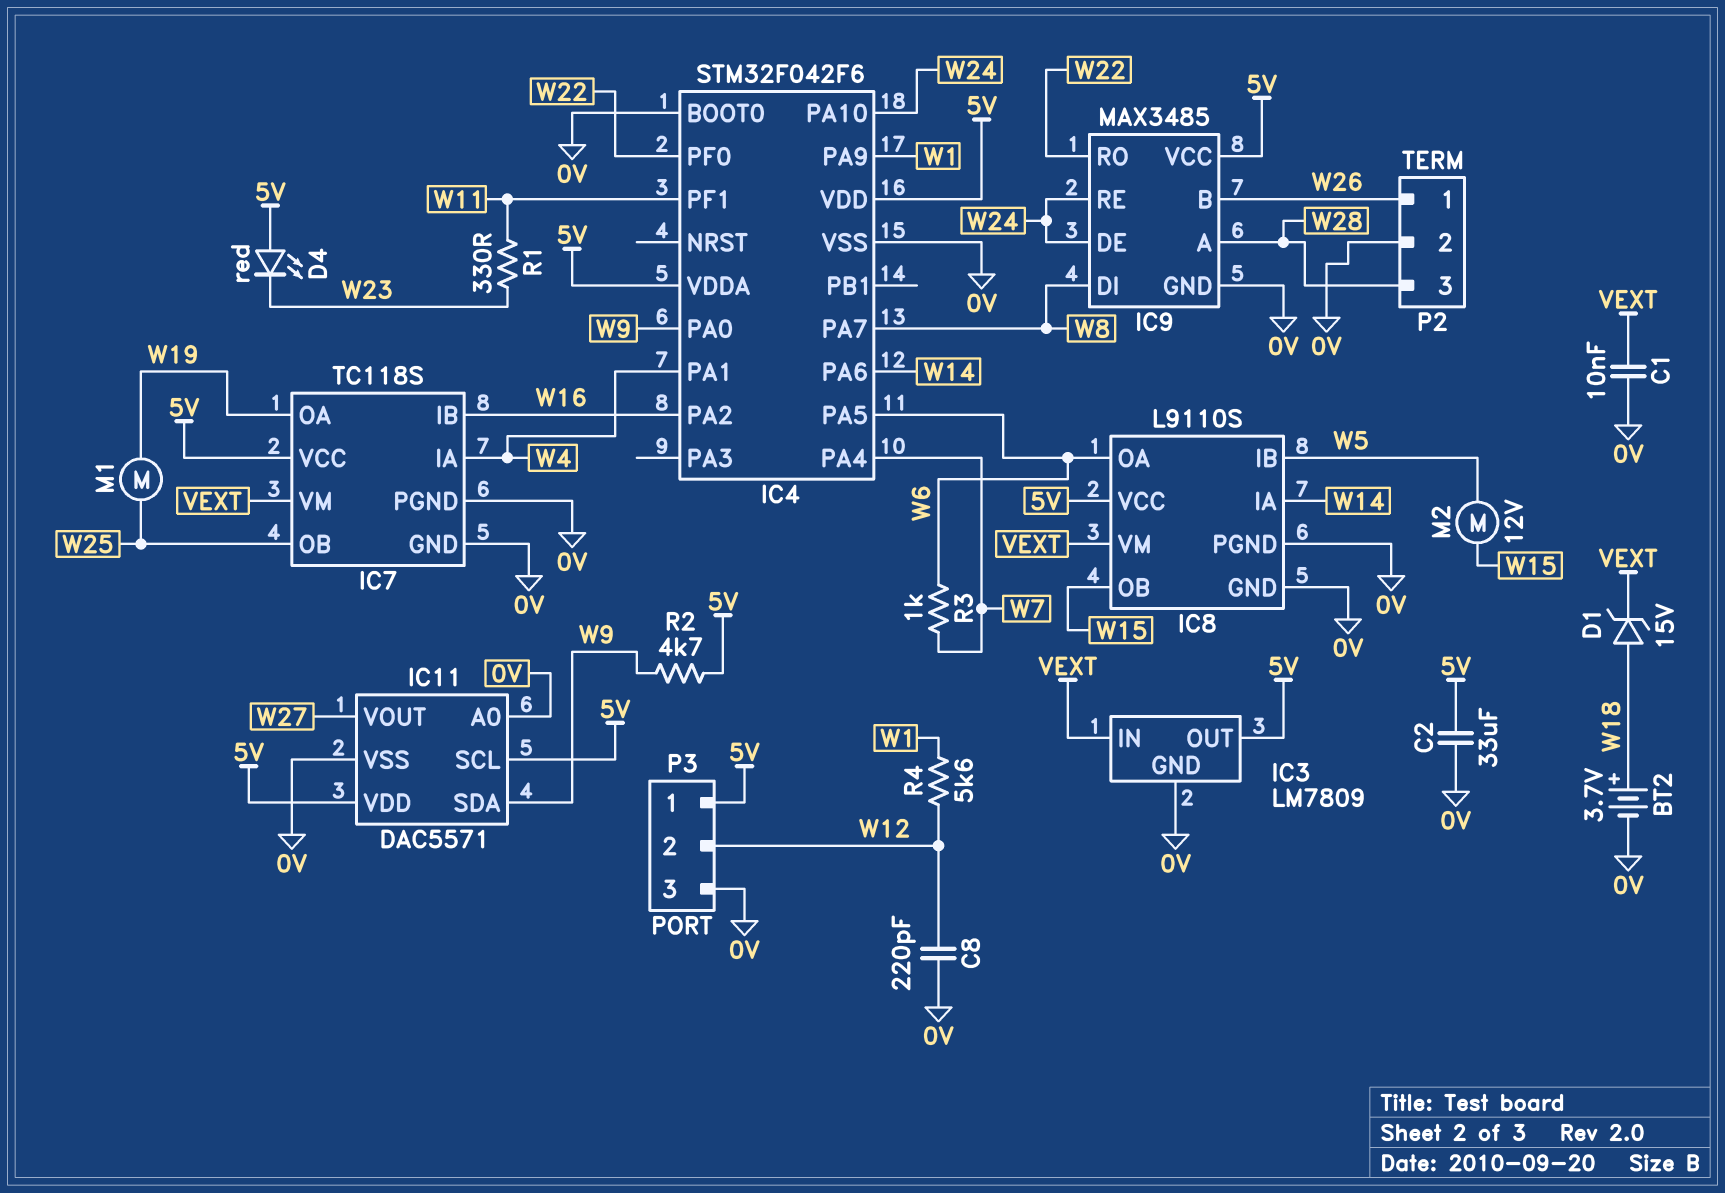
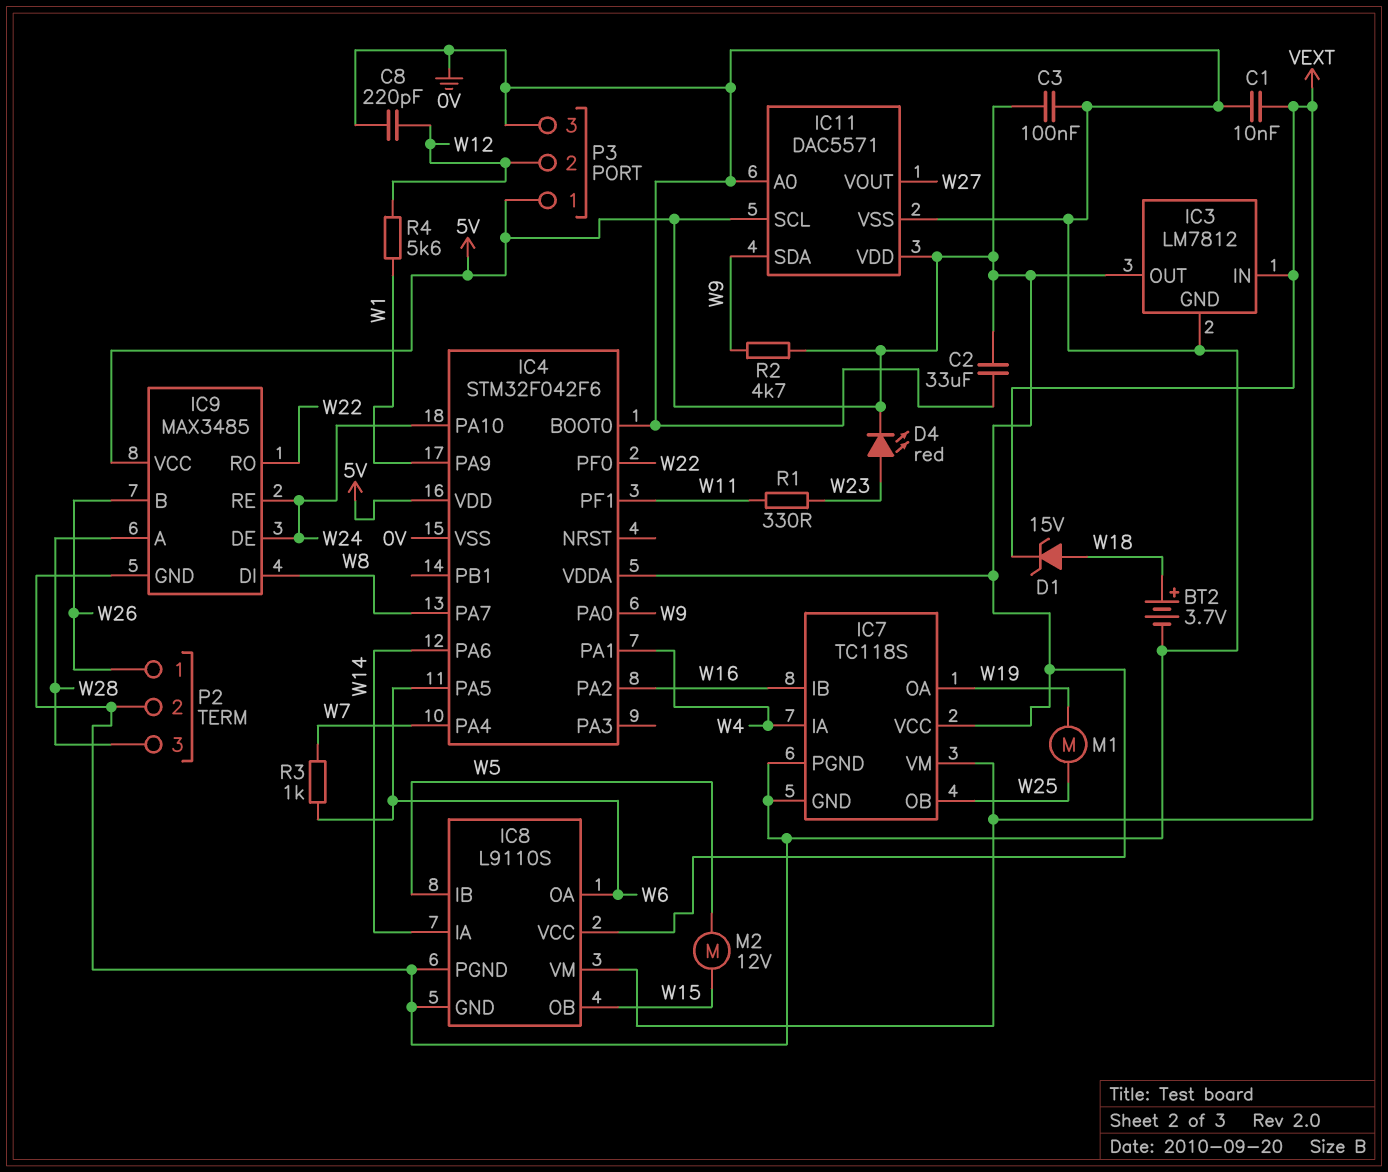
C3: none -> 100nF (0V, 5V)
D4: LED red (A 5V, K W23) -> LED red (A W23, K 5V)
IC3: LM7809 -> LM7812

